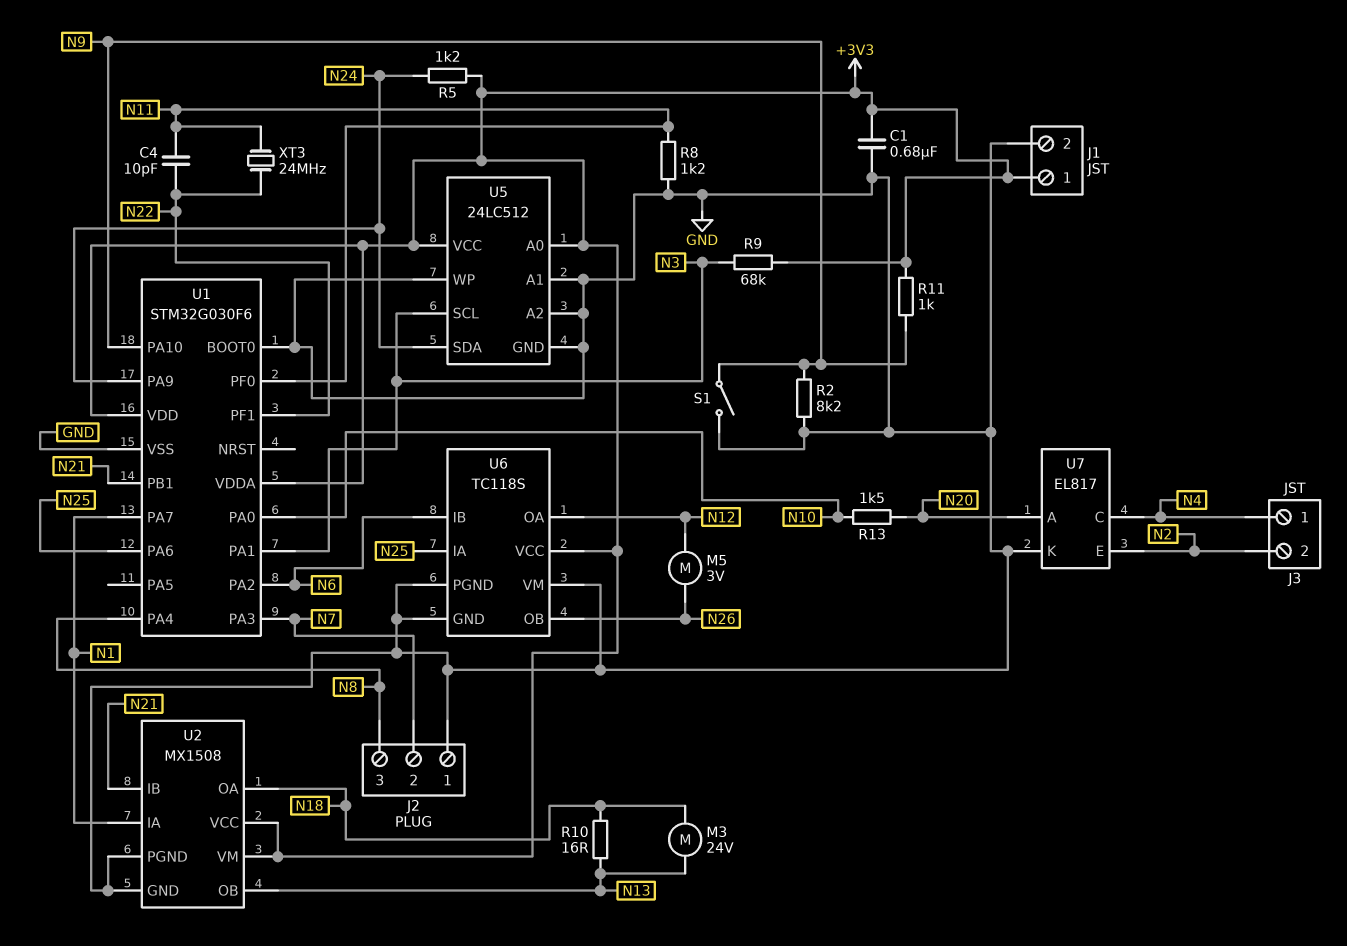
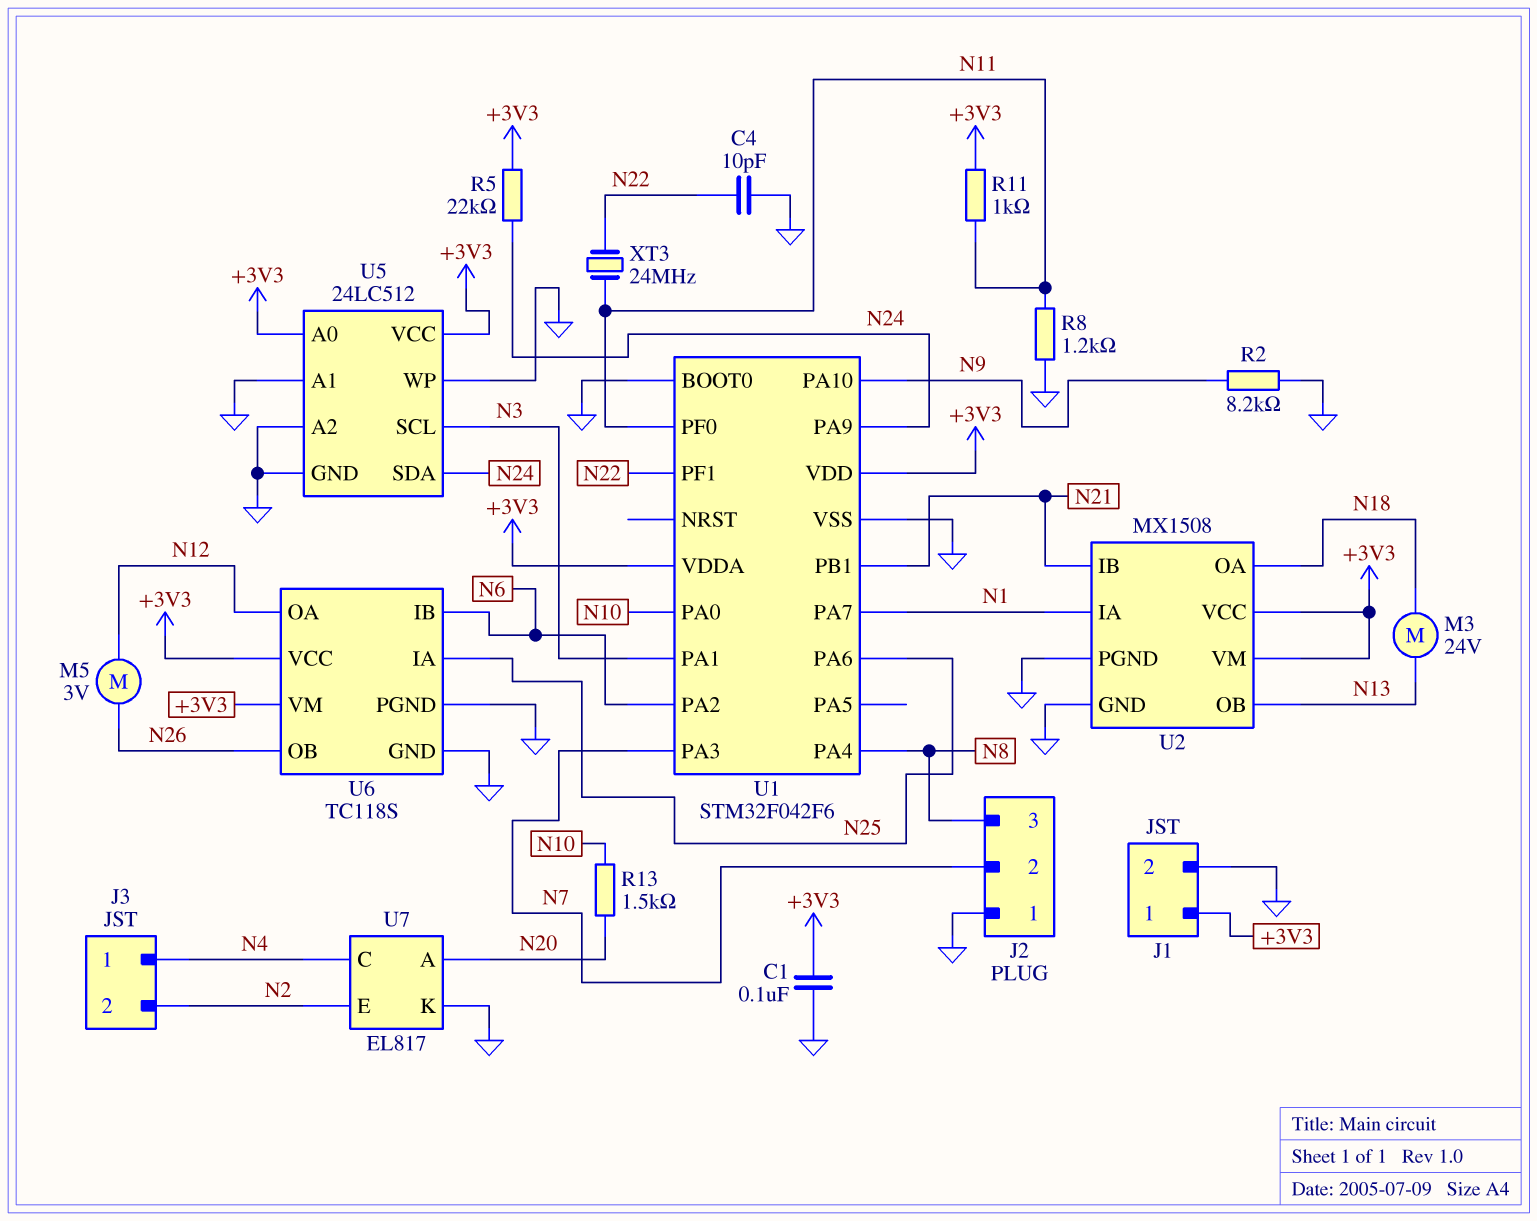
C1: 680nF (+3V3, GND) -> 100nF (+3V3, GND)
C4: 10pF (N11, N22) -> 10pF (GND, N22)
R5: 1.2k (+3V3, N24) -> 22k (+3V3, N24)
R9: 68k (+3V3, N3) -> none
R10: 16 (N13, N18) -> none
R11: 1k (+3V3, N9) -> 1k (+3V3, N11)
S1: switch (GND, N9) -> none
U1: STM32G030F6 -> STM32F042F6
U6 pin VM: GND -> +3V3

